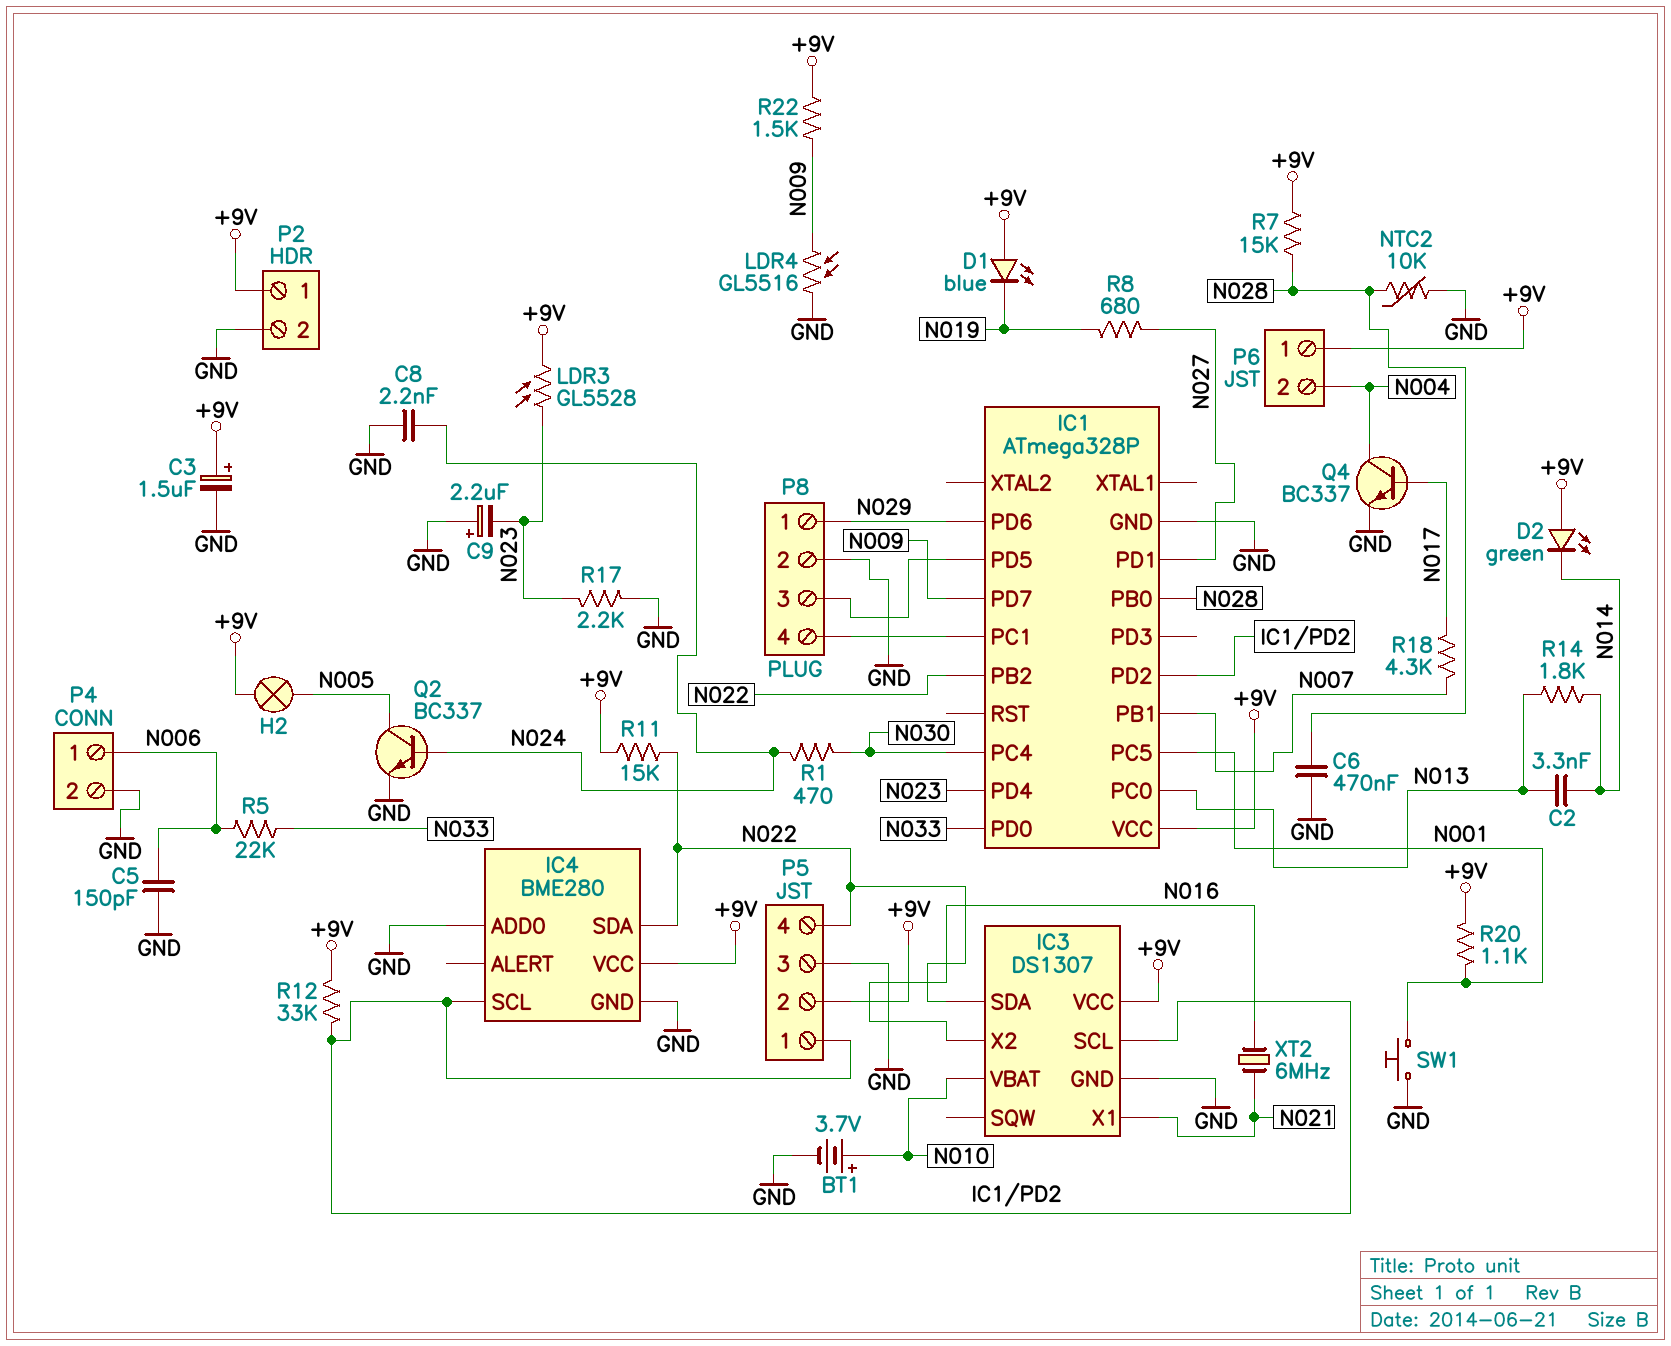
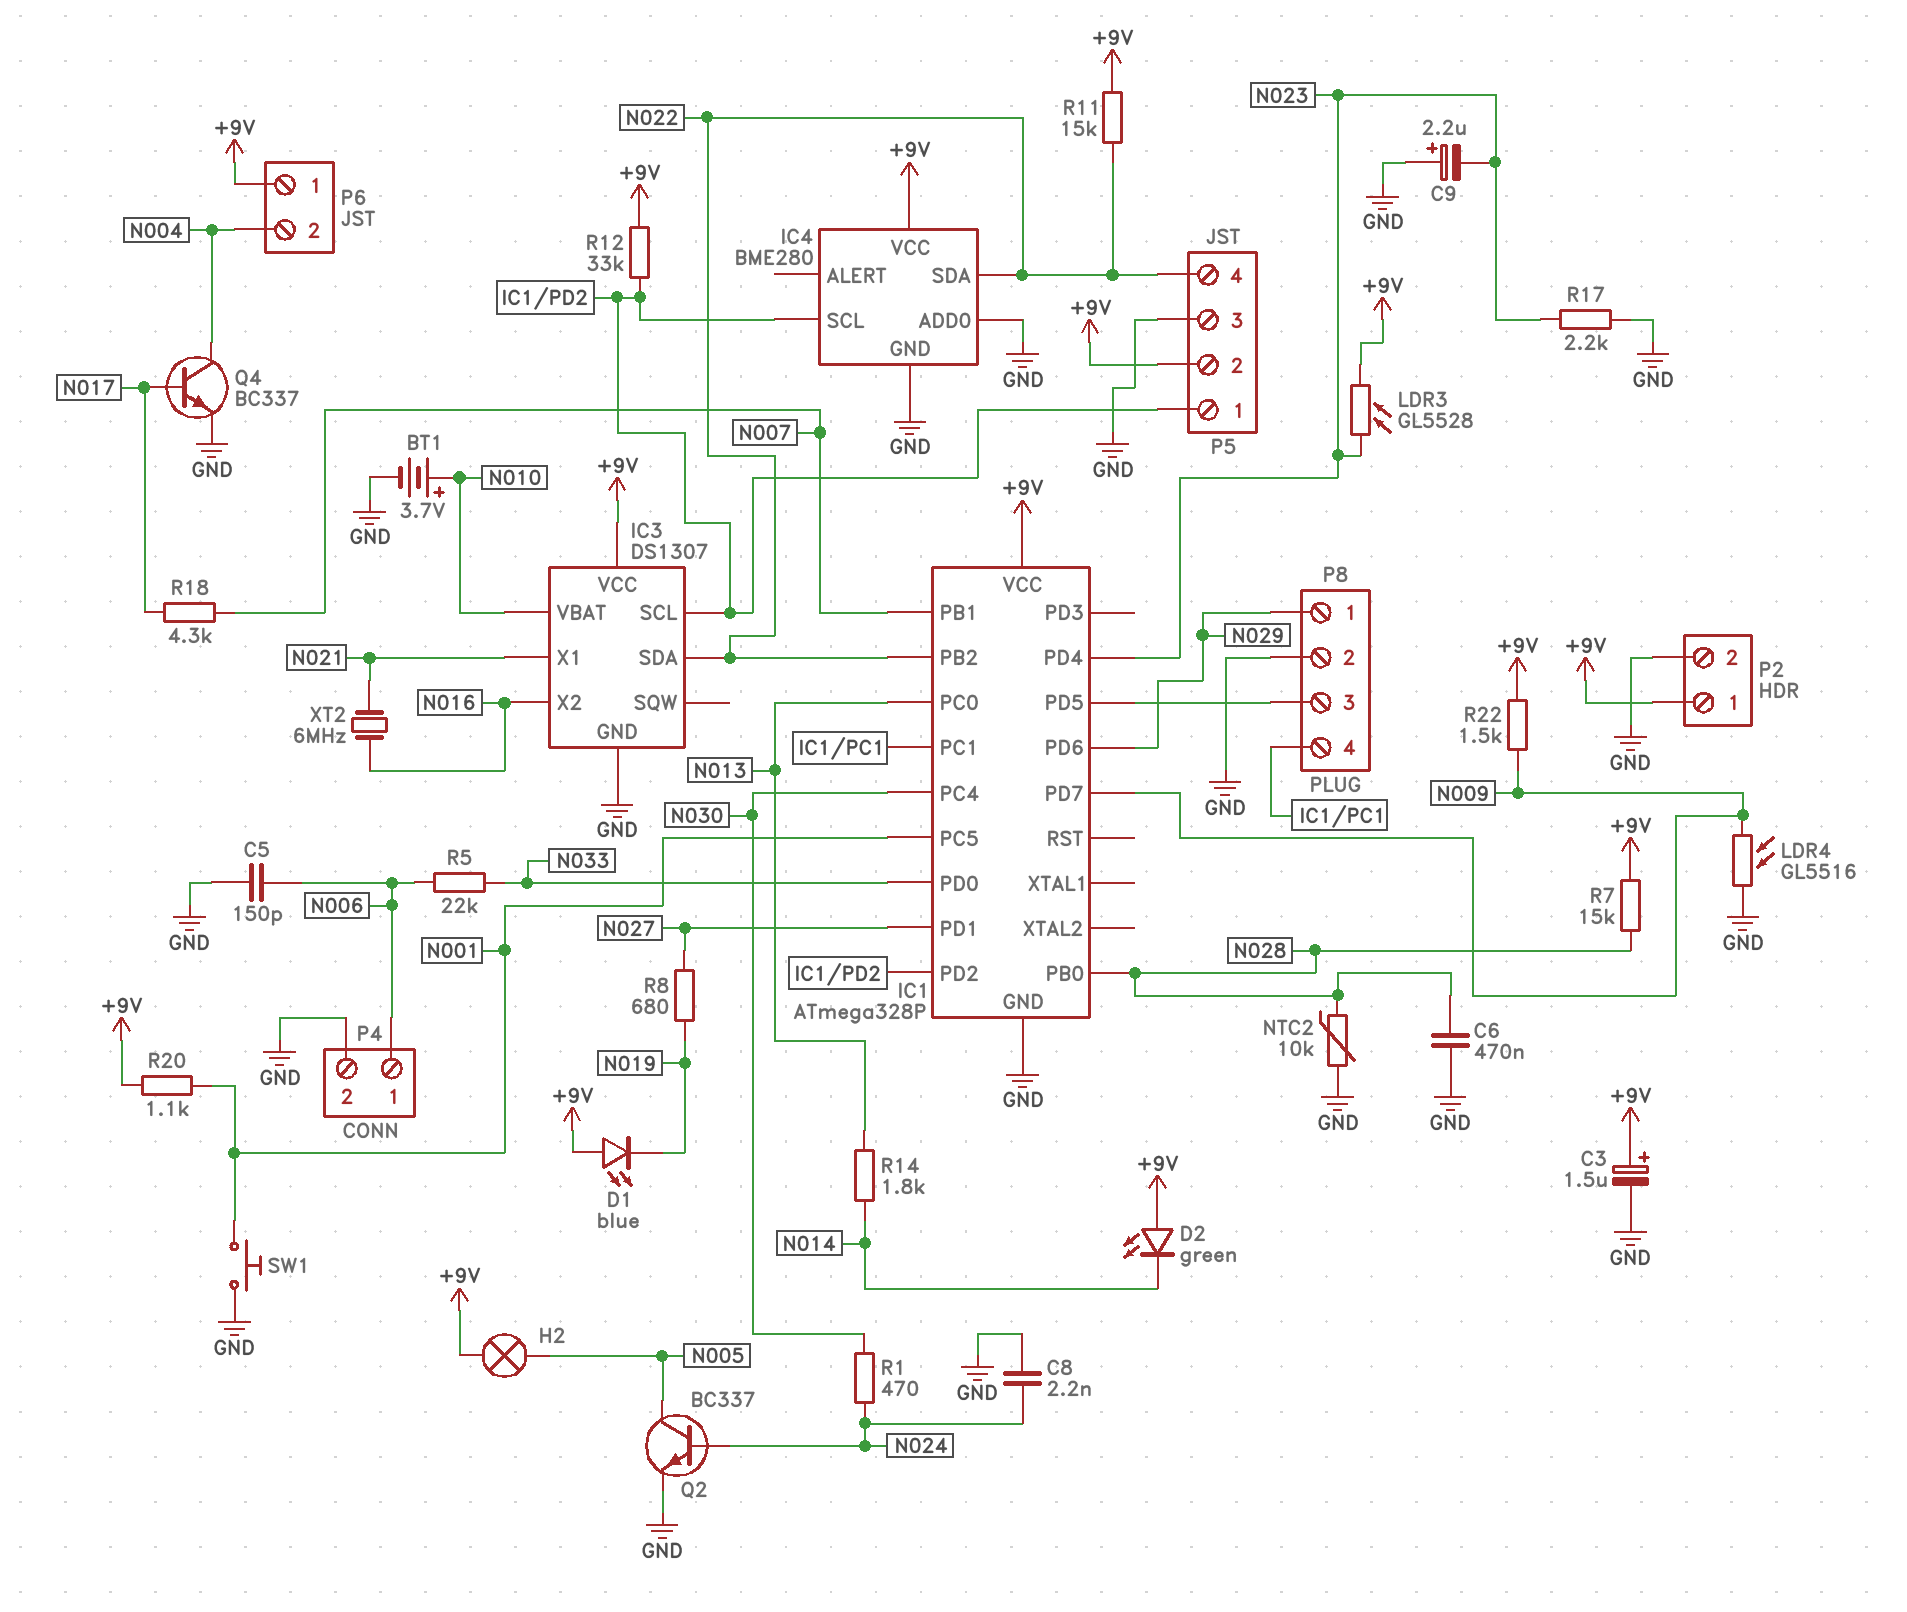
C2: 3.3nF (N013, N014) -> none

